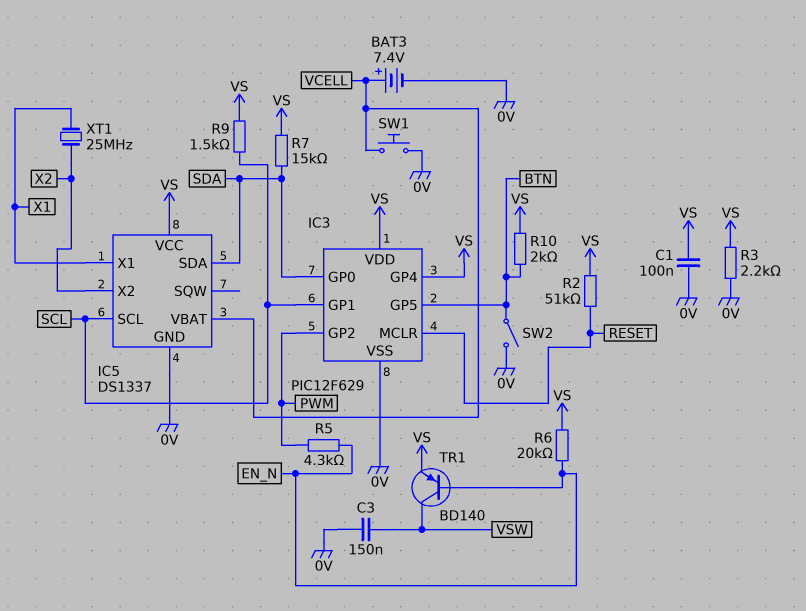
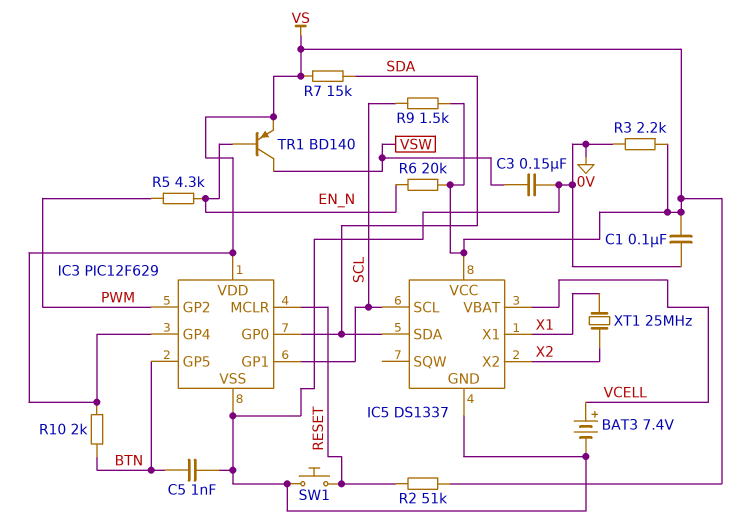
C5: none -> 1nF (0V, BTN)
SW1: button (0V, VCELL) -> button (0V, RESET)
SW2: switch (0V, BTN) -> none

